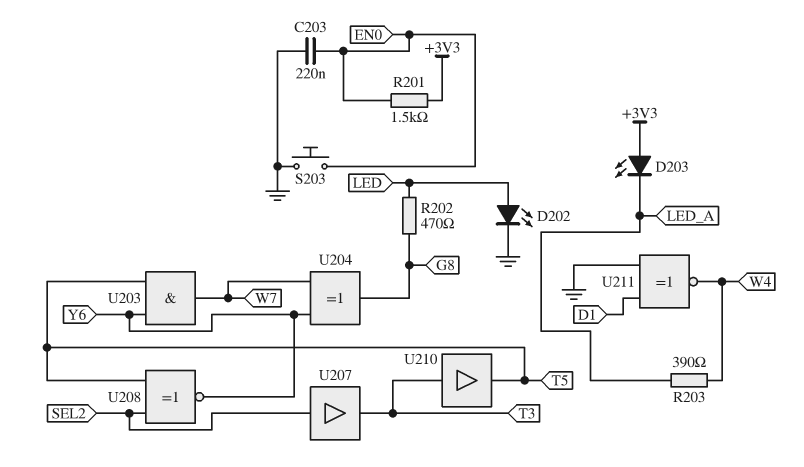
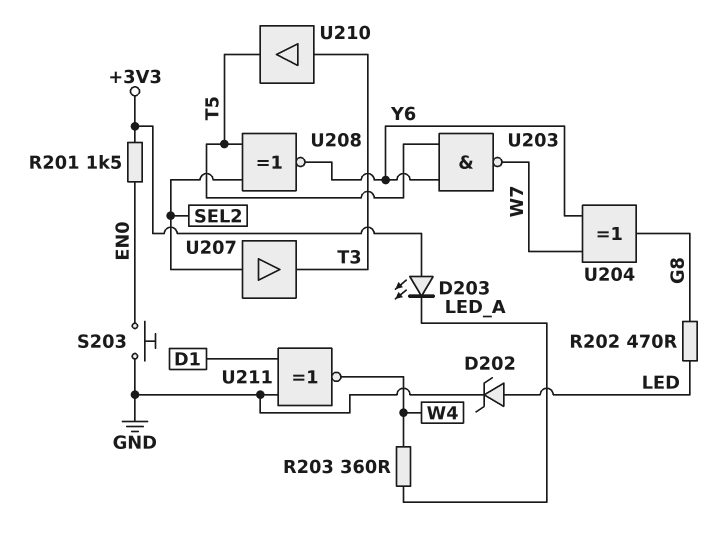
C203: 220nF (EN0, GND) -> none
D202: LED (A LED, K GND) -> zener (A LED, K GND)
R203: 390 (LED_A, W4) -> 360 (LED_A, W4)
U203: AND (in T5, in Y6, out W7) -> NAND (in T5, in Y6, out W7)

